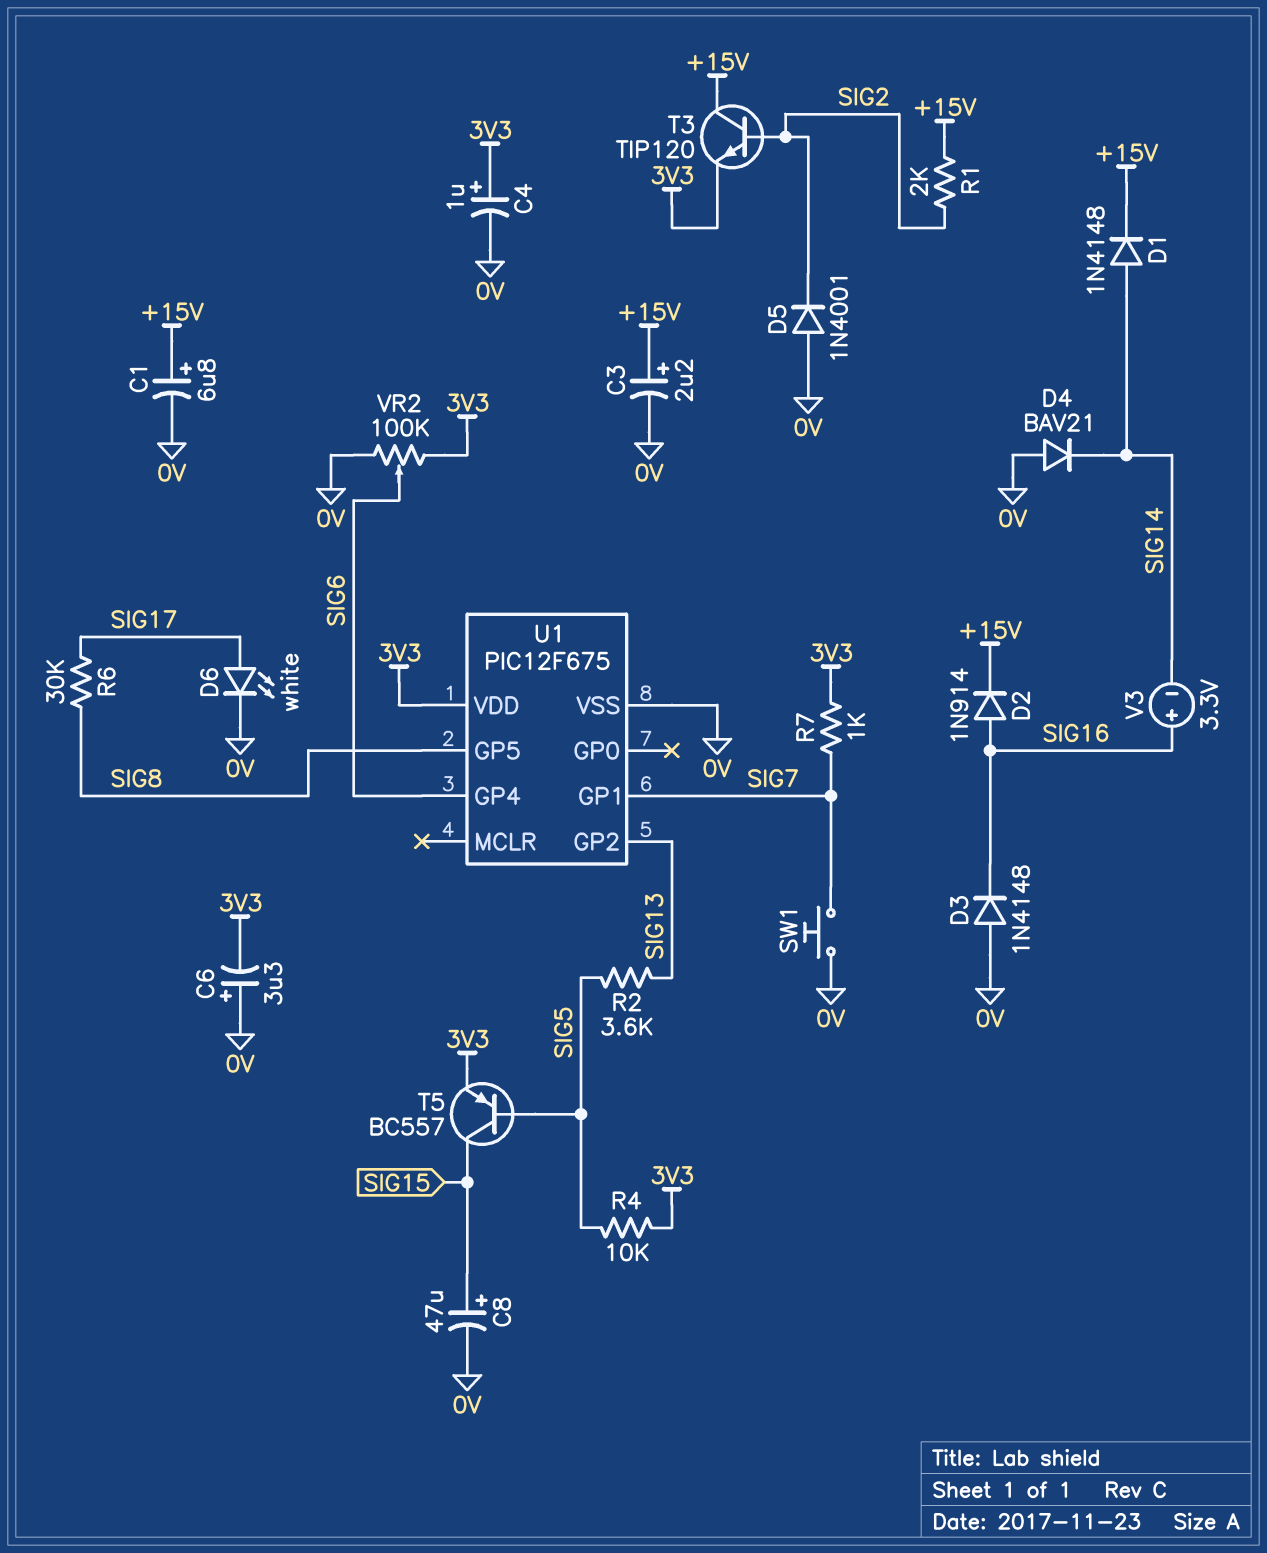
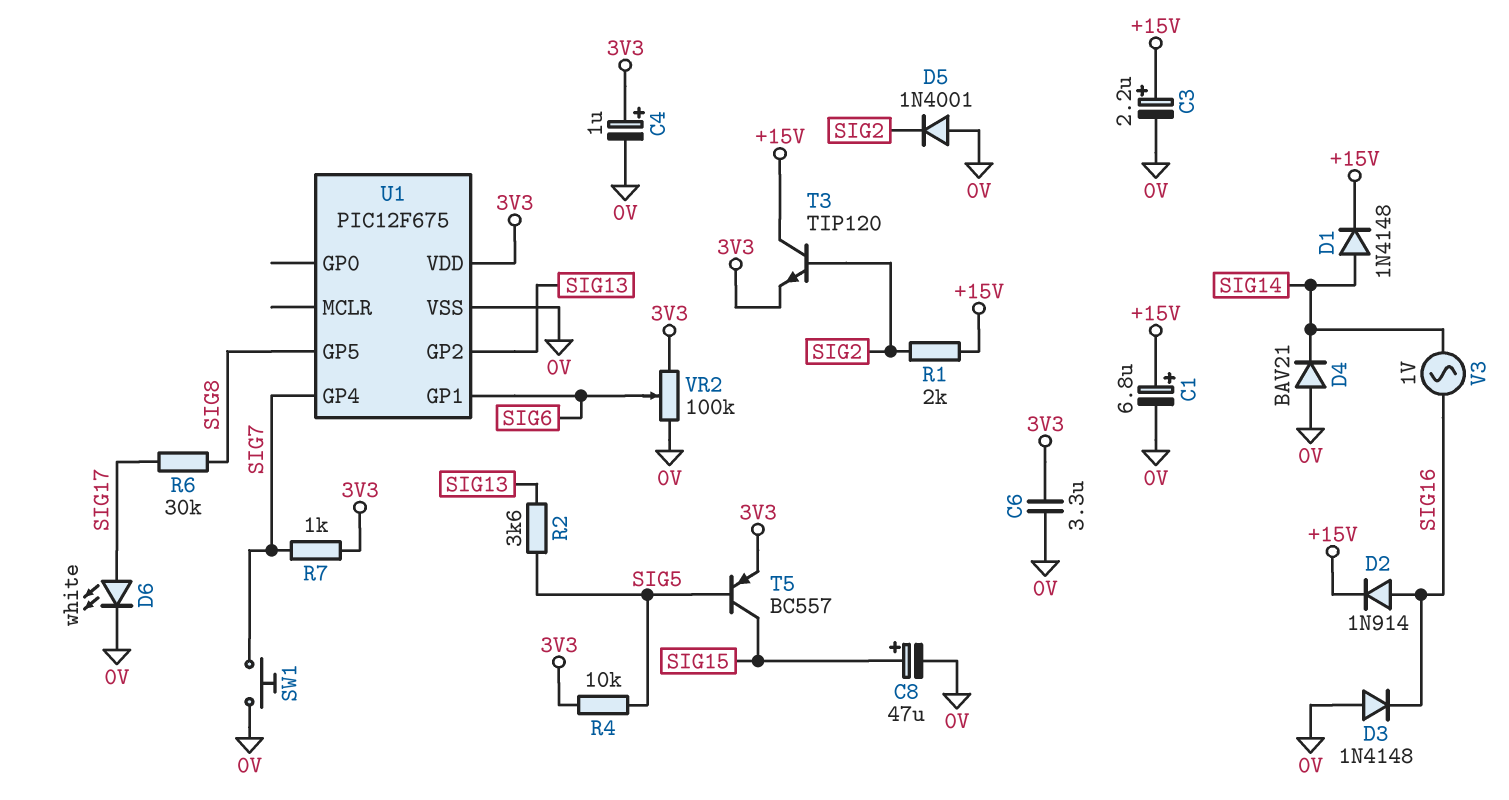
C6: 3.3uF (plus 0V, minus 3V3) -> 3.3uF (0V, 3V3)
U1 pin GP1: SIG7 -> SIG6
U1 pin GP4: SIG6 -> SIG7
V3: 3.3V (plus SIG16, minus SIG14) -> AC 1V (SIG14, SIG16)

